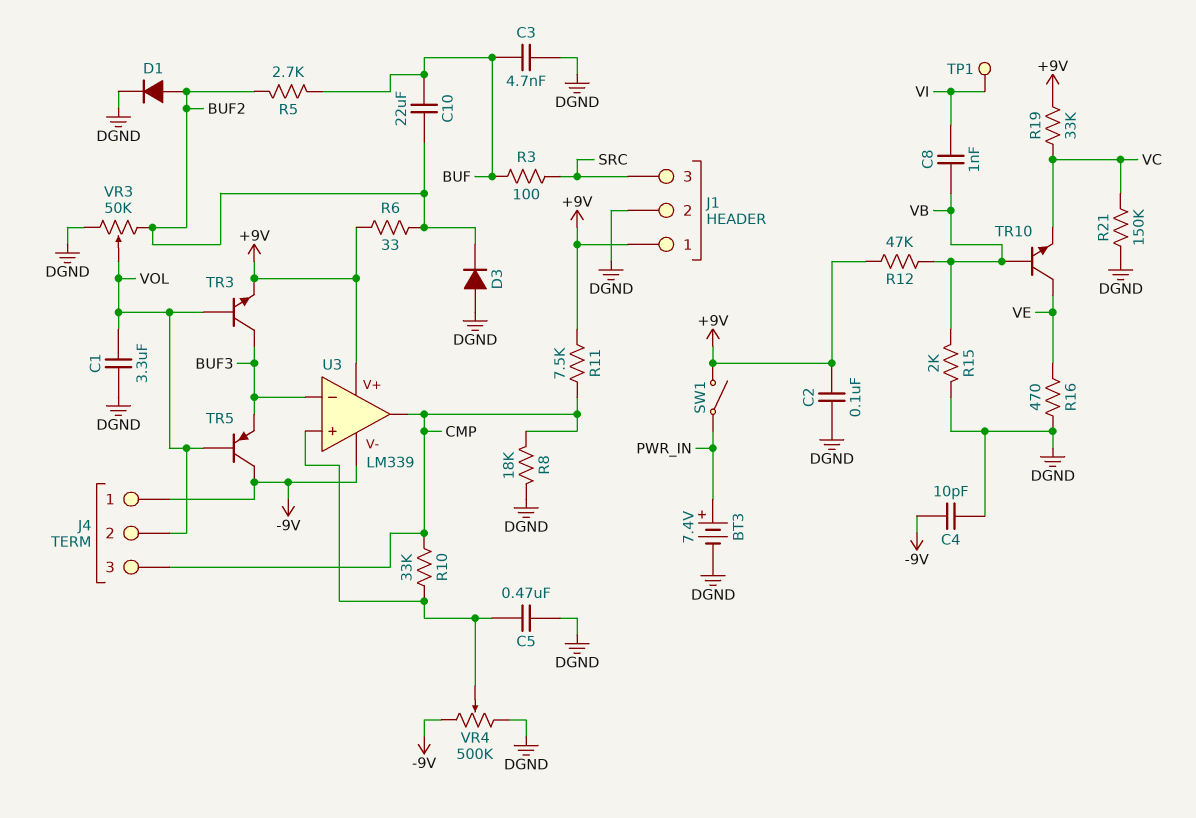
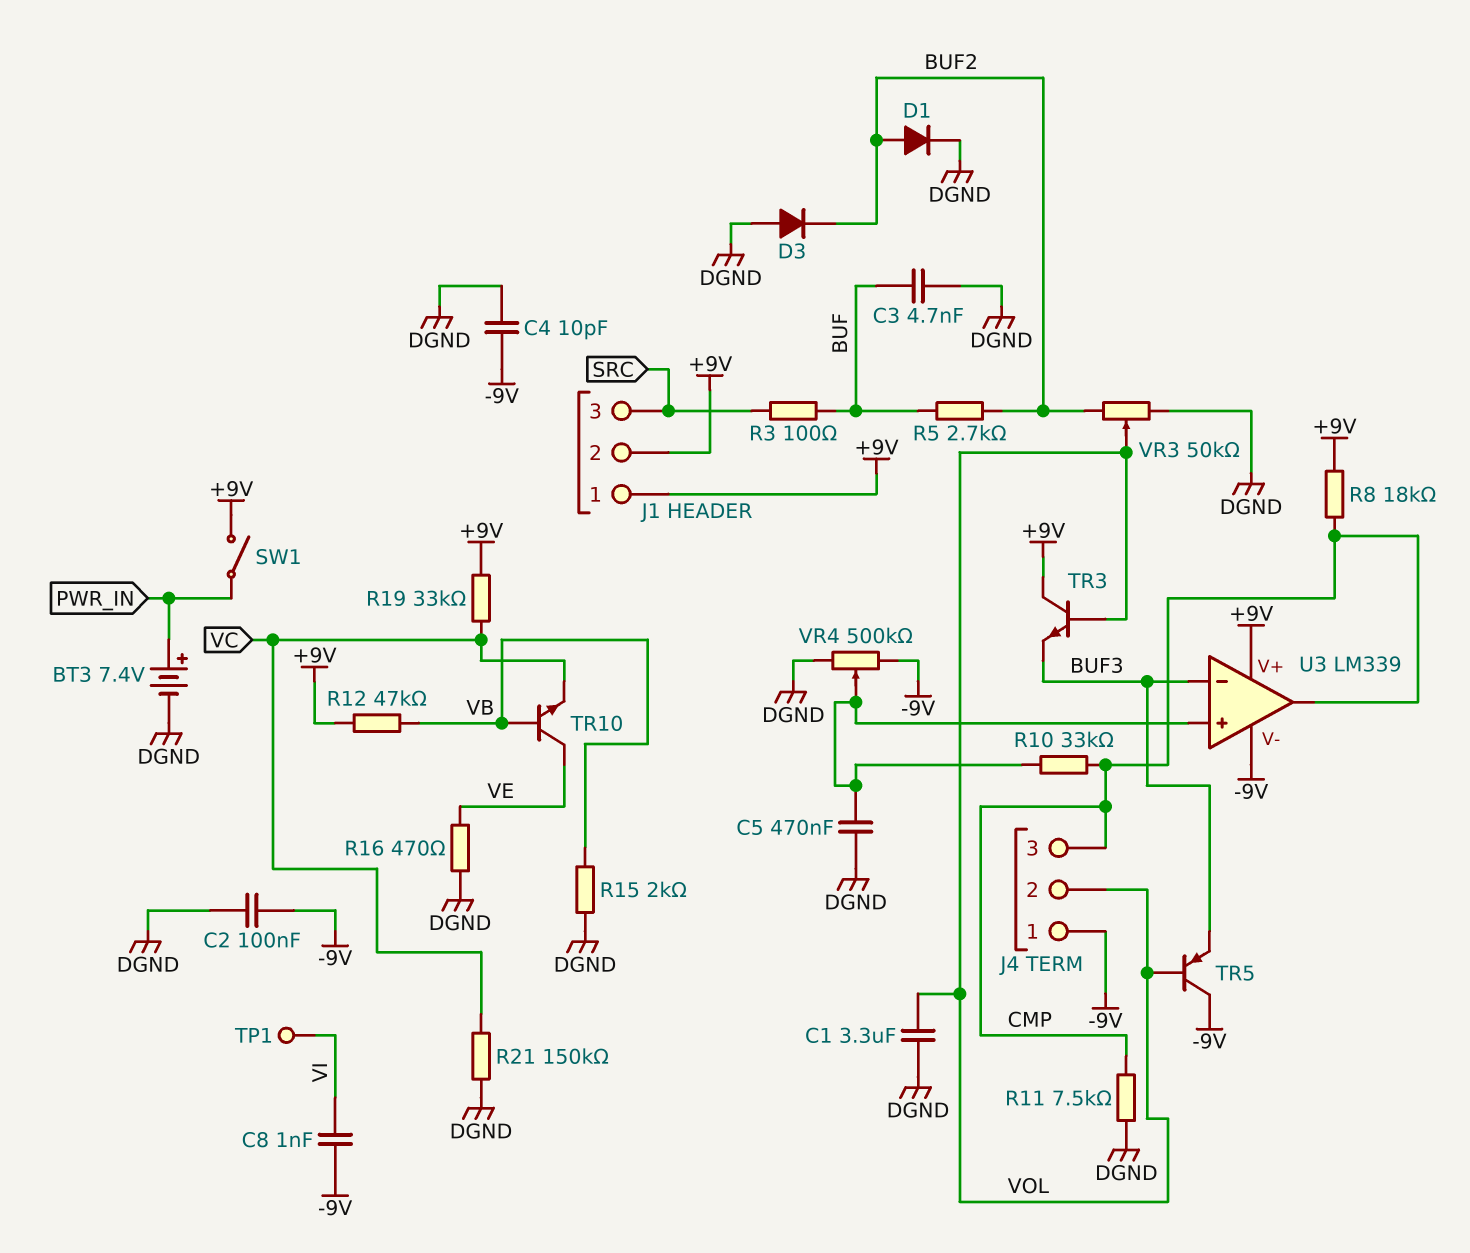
C2: 100nF (+9V, DGND) -> 100nF (-9V, DGND)
C8: 1nF (VB, VI) -> 1nF (-9V, VI)
C10: 22uF (BUF, BUF2) -> none
J1 pin 2: DGND -> +9V
R6: 33 (+9V, BUF2) -> none
R8: 18k (CMP, DGND) -> 18k (+9V, CMP)
R11: 7.5k (+9V, CMP) -> 7.5k (CMP, DGND)
TR3: NPN (B VOL, C BUF3, E +9V) -> NPN (B VOL, C +9V, E BUF3)

